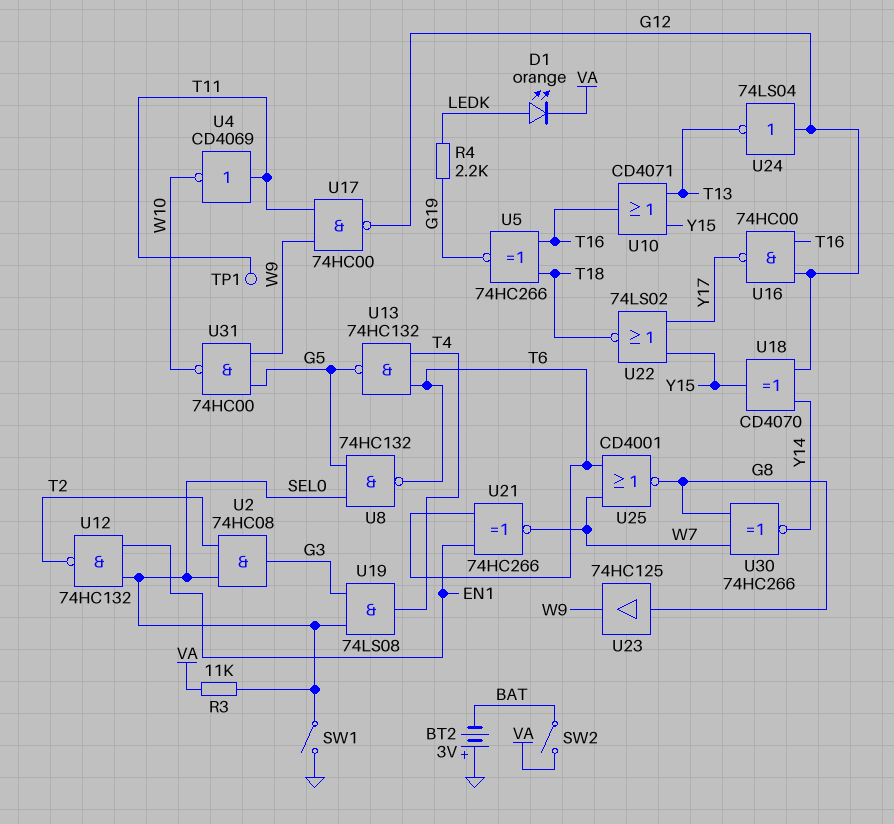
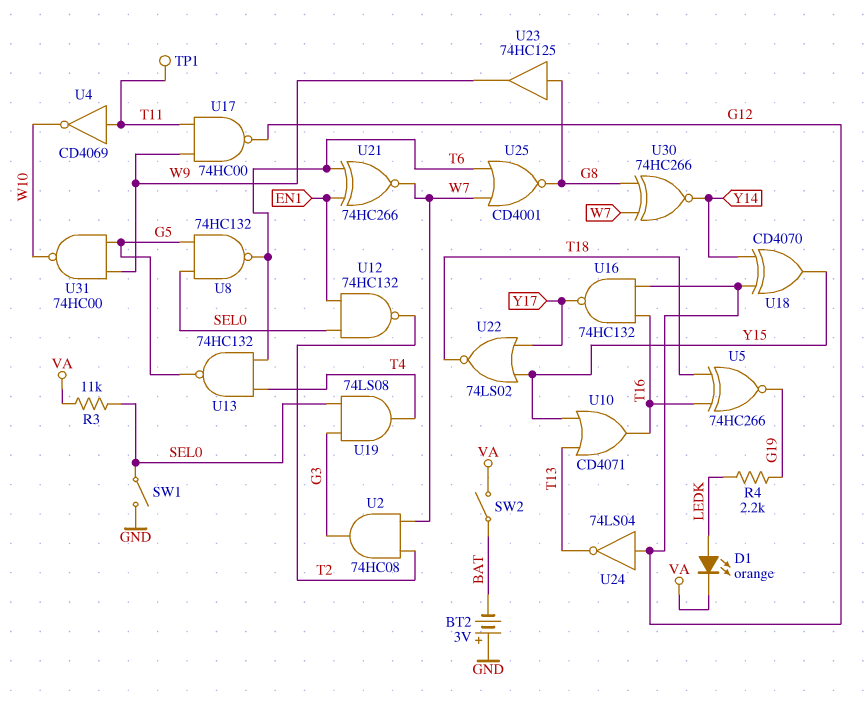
U2: AND 74HC08 (in SEL0, in T2, out G3) -> AND 74HC08 (in T2, in W7, out G3)
U16: NAND 74HC00 (in G12, in T16, out Y17) -> NAND 74HC132 (in G12, in T16, out Y17)

